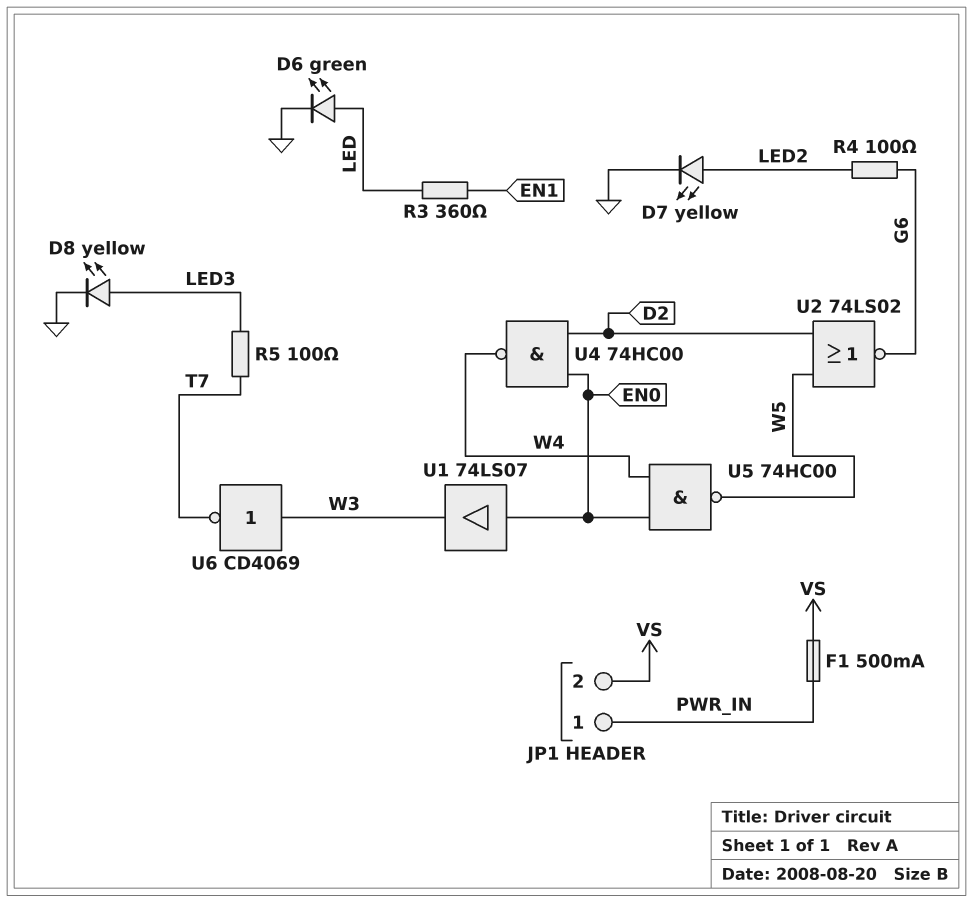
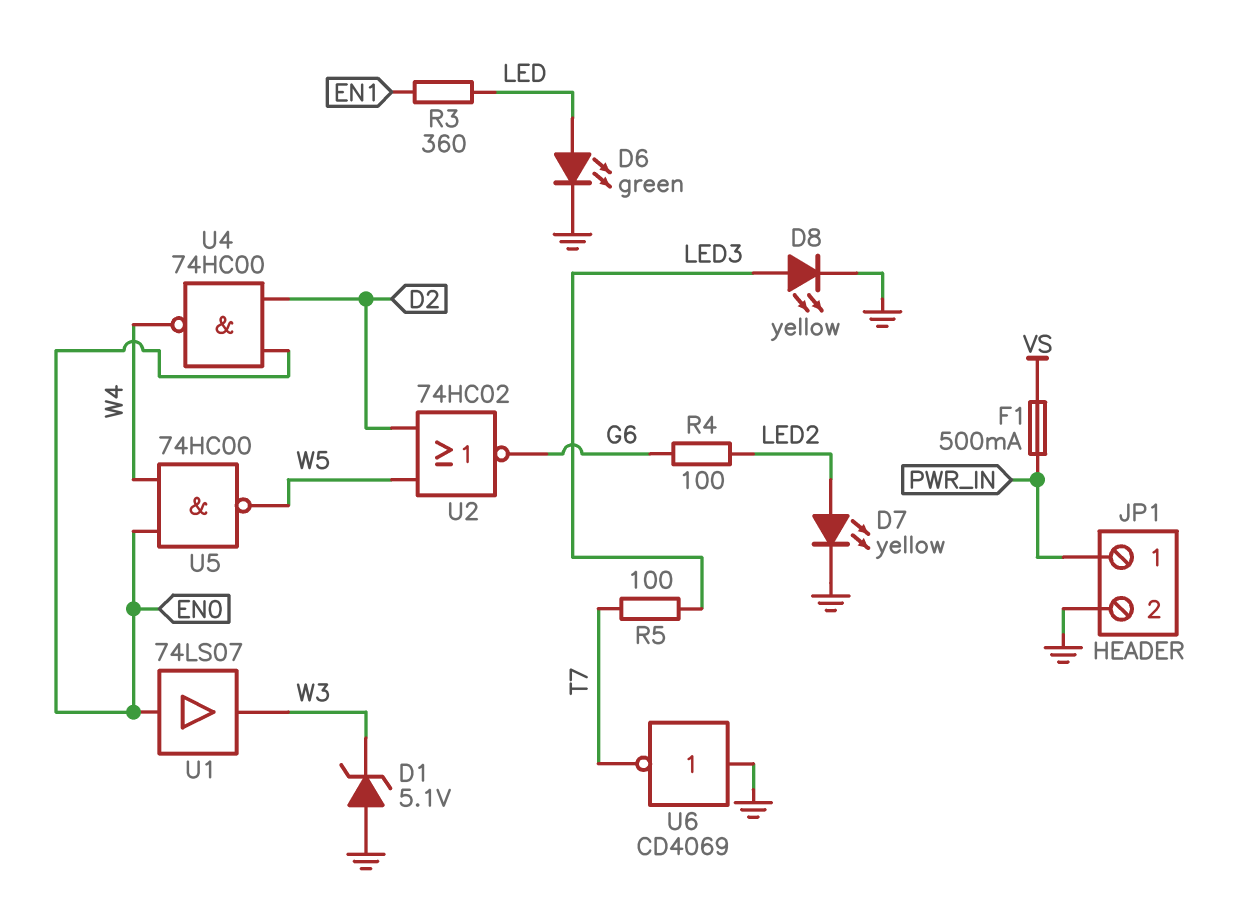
D1: none -> zener 5.1V (A GND, K W3)
JP1 pin 2: VS -> GND
U2: NOR 74LS02 (in D2, in W5, out G6) -> NOR 74HC02 (in D2, in W5, out G6)
U6: NOT CD4069 (in W3, out T7) -> NOT CD4069 (in GND, out T7)

